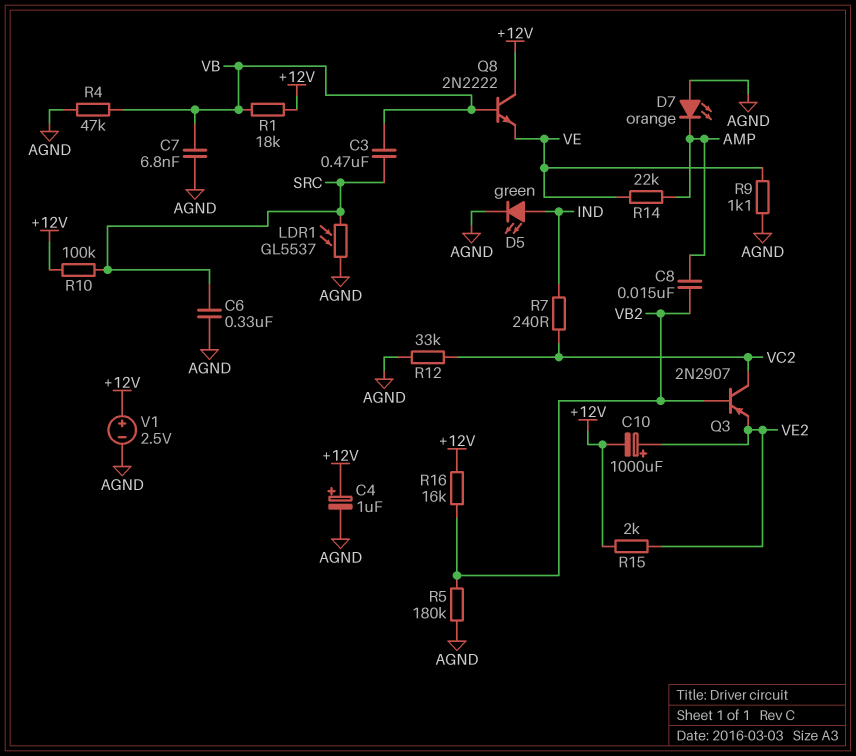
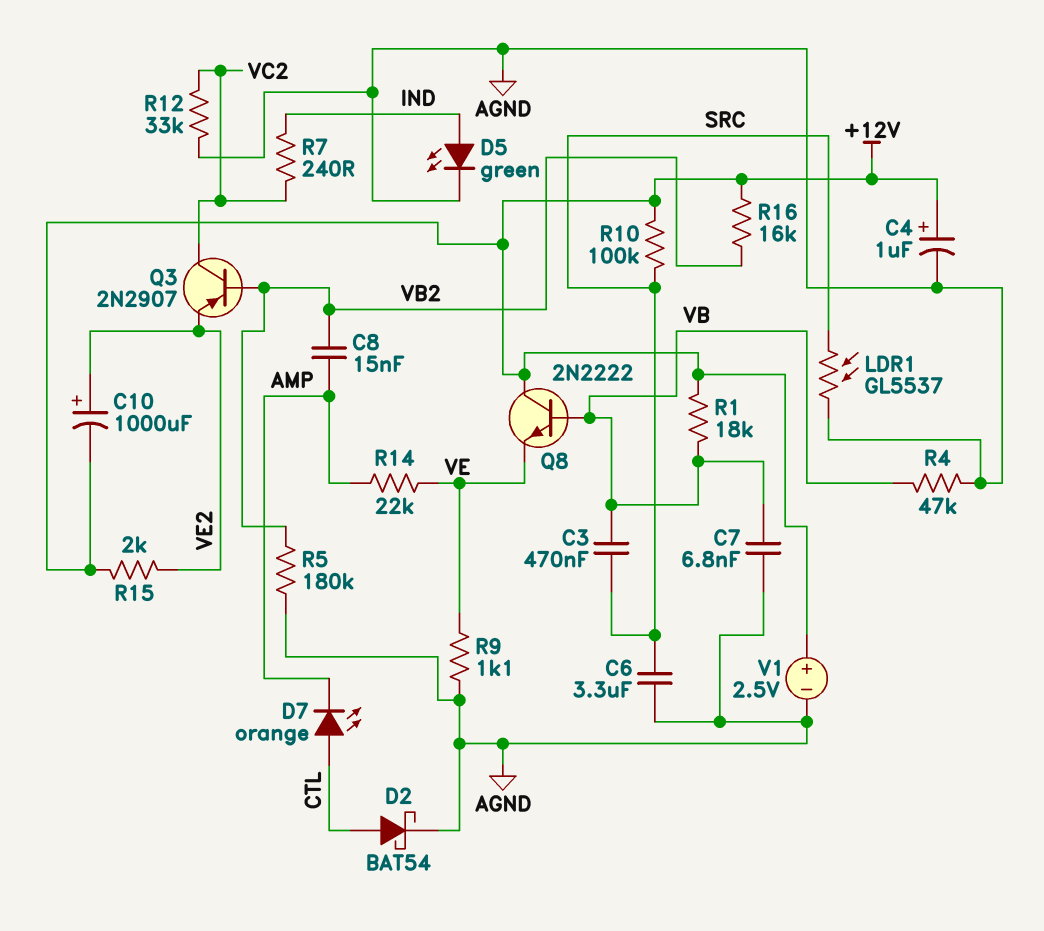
C6: 330nF (AGND, SRC) -> 3.3uF (AGND, SRC)
D2: none -> schottky BAT54 (A CTL, K AGND)
D7: LED orange (A AGND, K AMP) -> LED orange (A CTL, K AMP)

